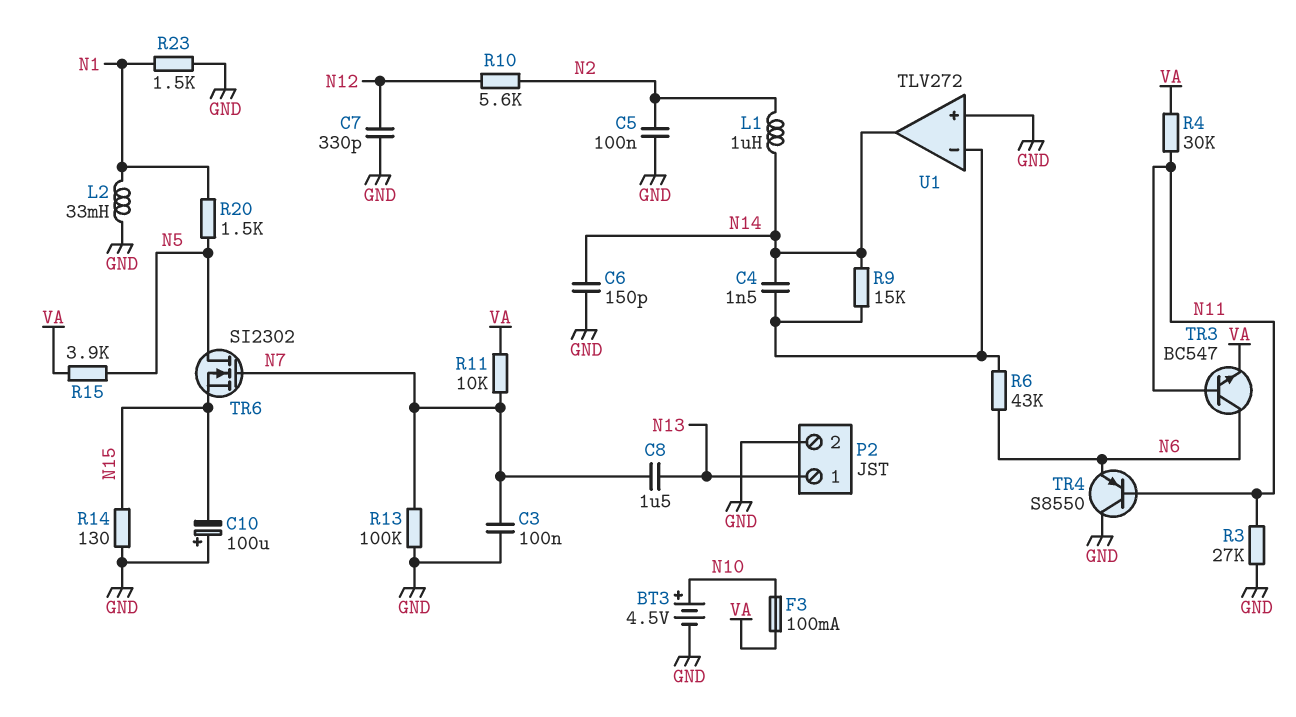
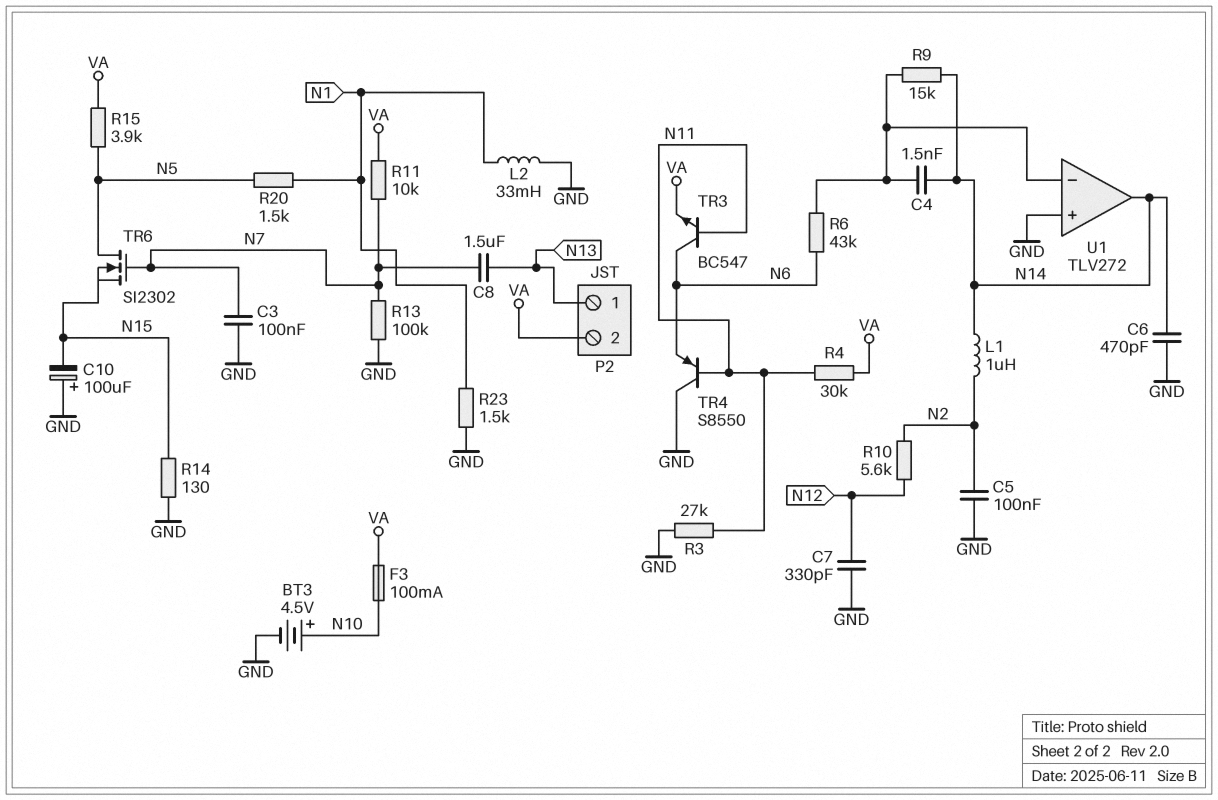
C6: 150pF (GND, N14) -> 470pF (GND, N14)
P2 pin 2: GND -> VA

